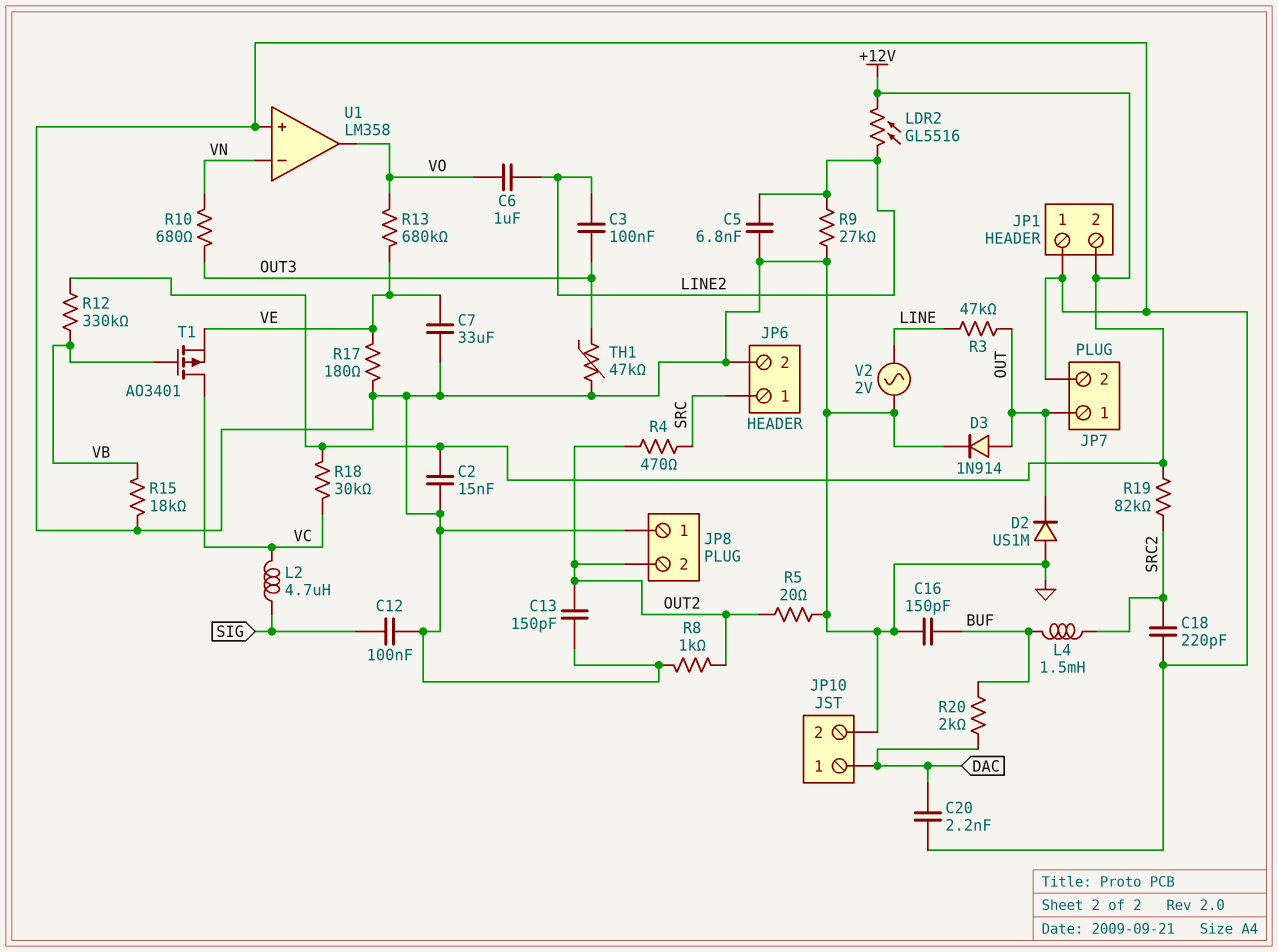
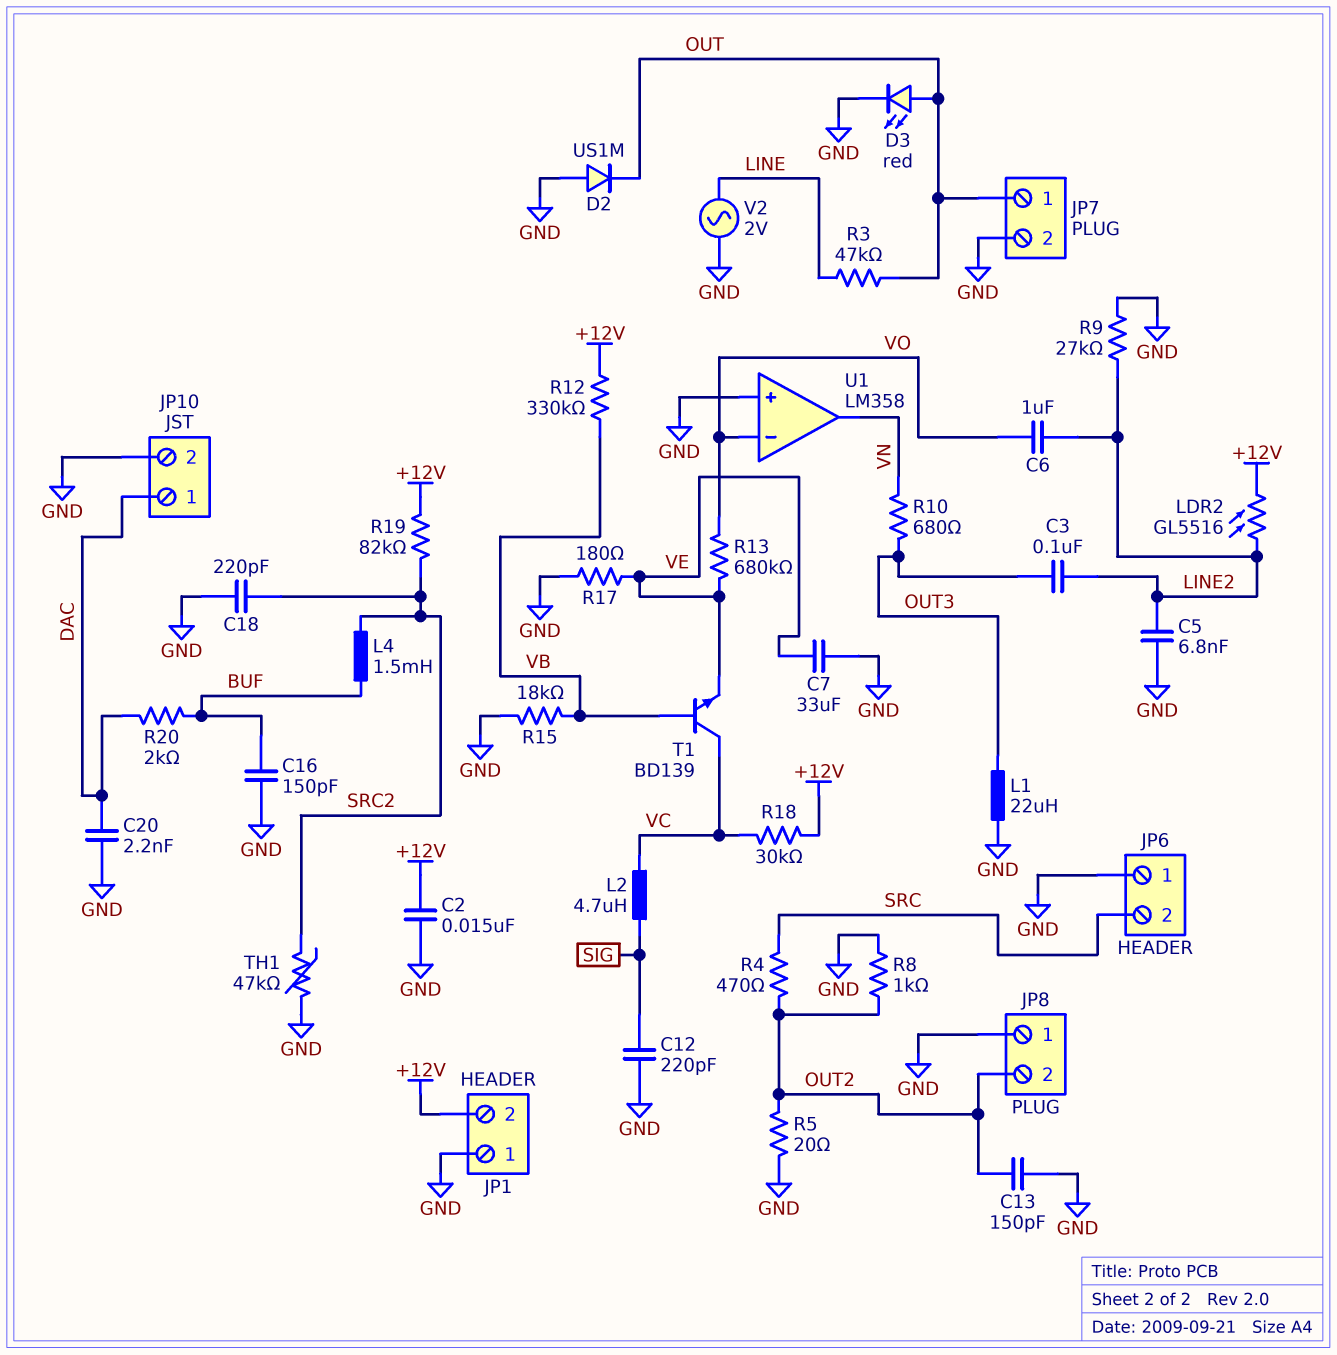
C12: 100nF (GND, SIG) -> 220pF (GND, SIG)
D3: diode 1N914 (A OUT, K GND) -> LED red (A OUT, K GND)
JP6 pin 1: SRC -> GND
JP6 pin 2: GND -> SRC
L1: none -> 22uH (GND, OUT3)
T1: PMOS AO3401 (G VB, D VC, S VE) -> NPN BD139 (B VB, C VC, E VE)
TH1: 47k (GND, OUT3) -> 47k (GND, SRC2)
U1 pin in-: VN -> VO
U1 pin out: VO -> VN

